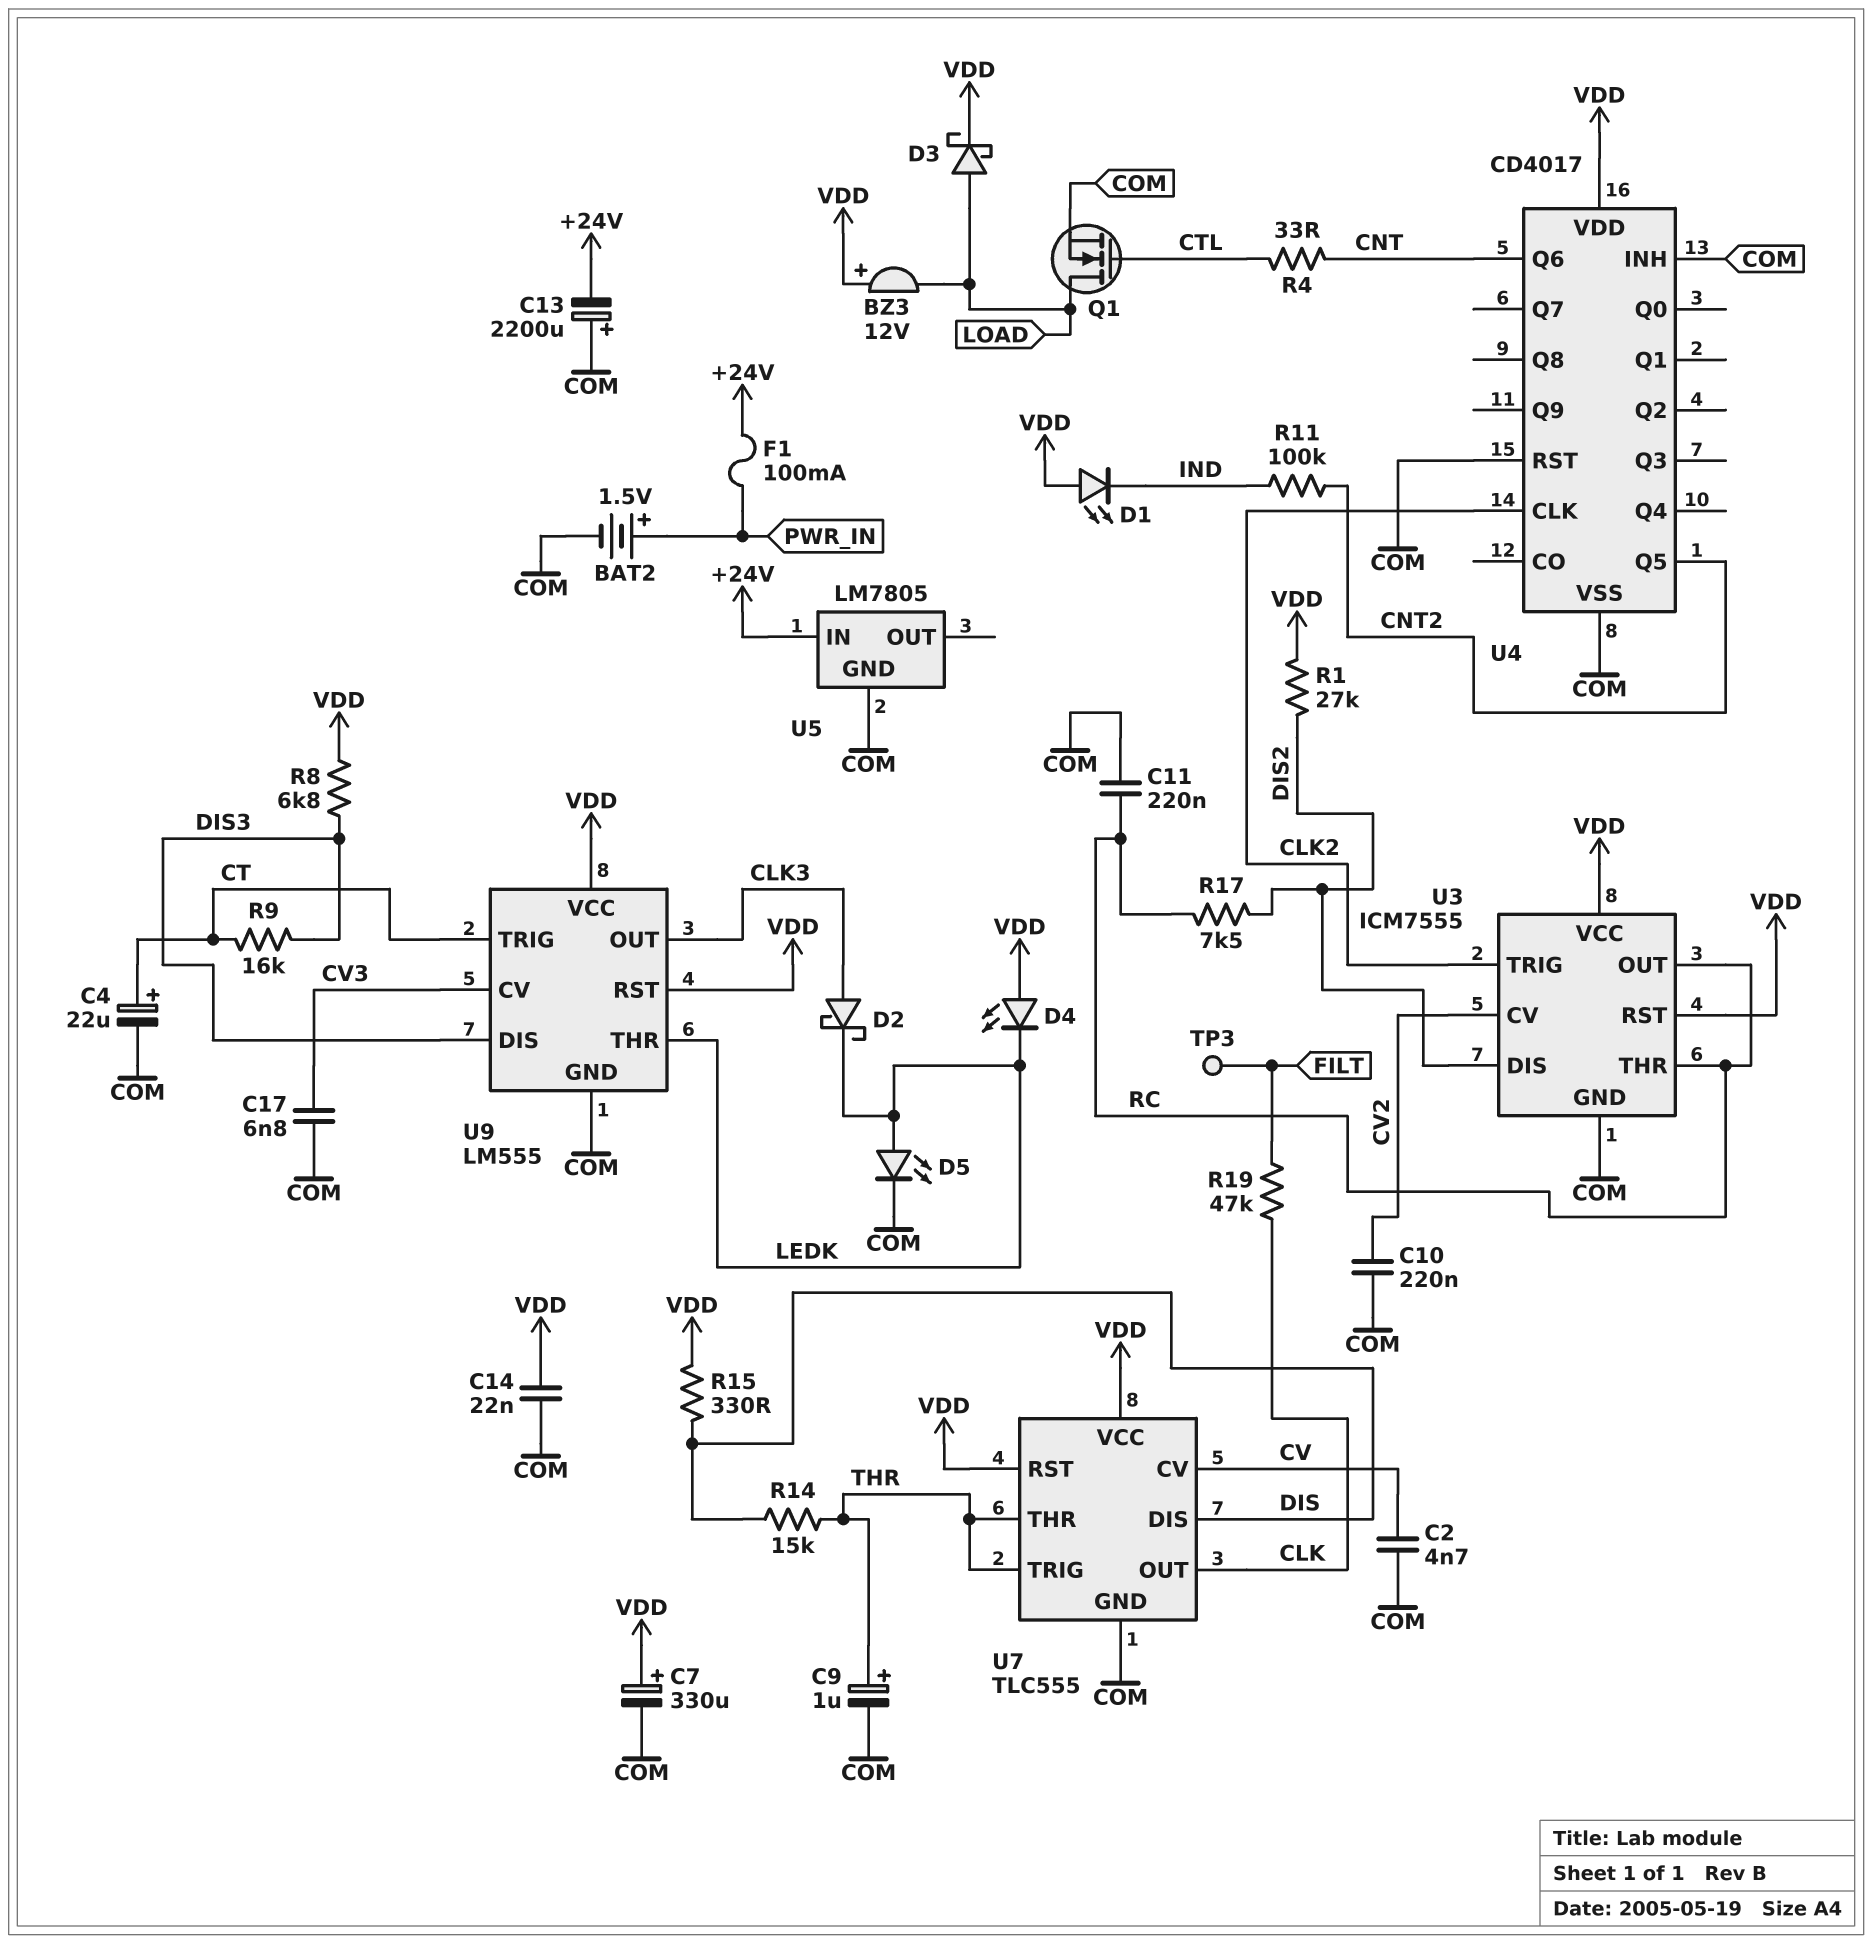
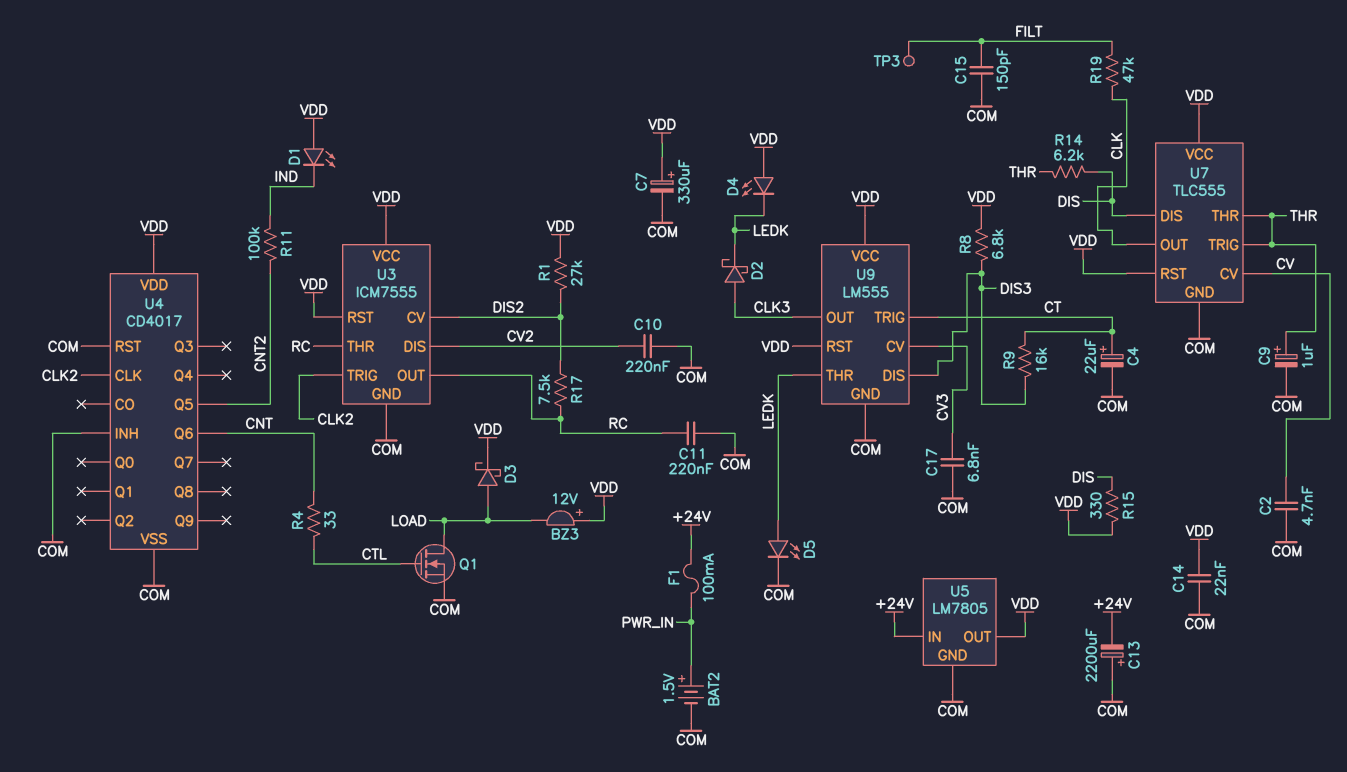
C15: none -> 150pF (COM, FILT)
R14: 15k (DIS, THR) -> 6.2k (DIS, THR)
U3 pin CV: CV2 -> DIS2
U3 pin DIS: DIS2 -> CV2
U5 pin OUT: none -> VDD

